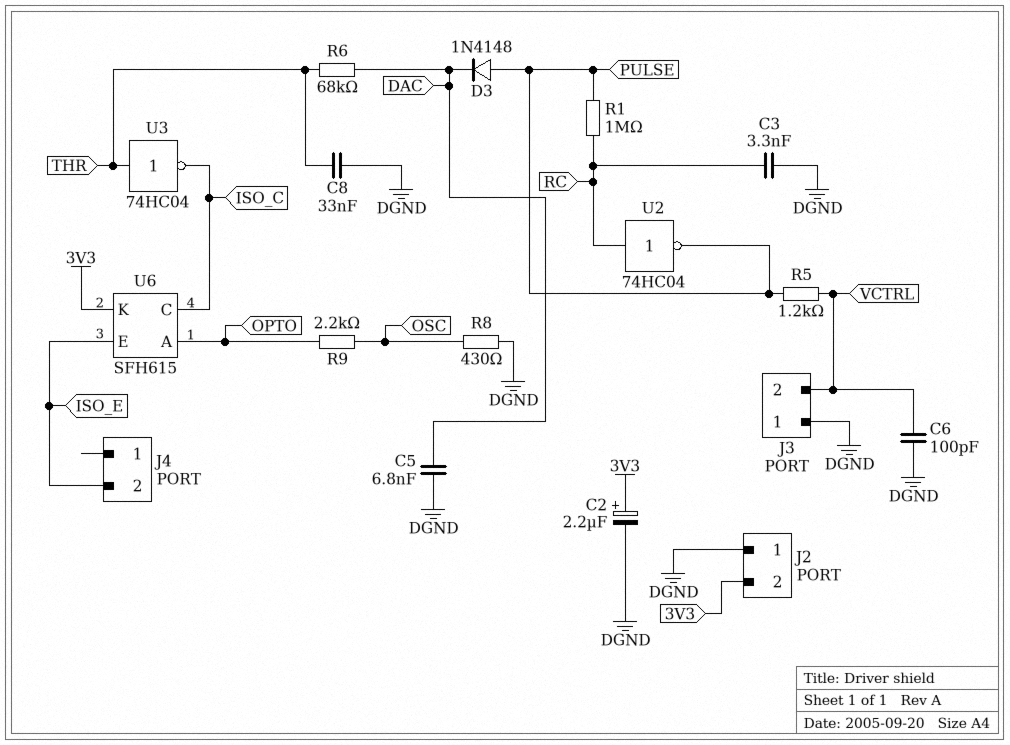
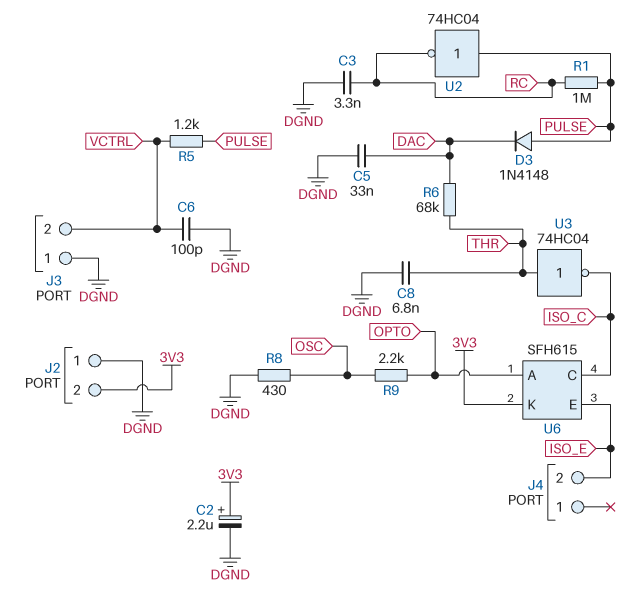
C5: 6.8nF (DAC, DGND) -> 33nF (DAC, DGND)
C8: 33nF (DGND, THR) -> 6.8nF (DGND, THR)
U2: NOT 74HC04 (in RC, out PULSE) -> NOT 74HC04 (in PULSE, out RC)

